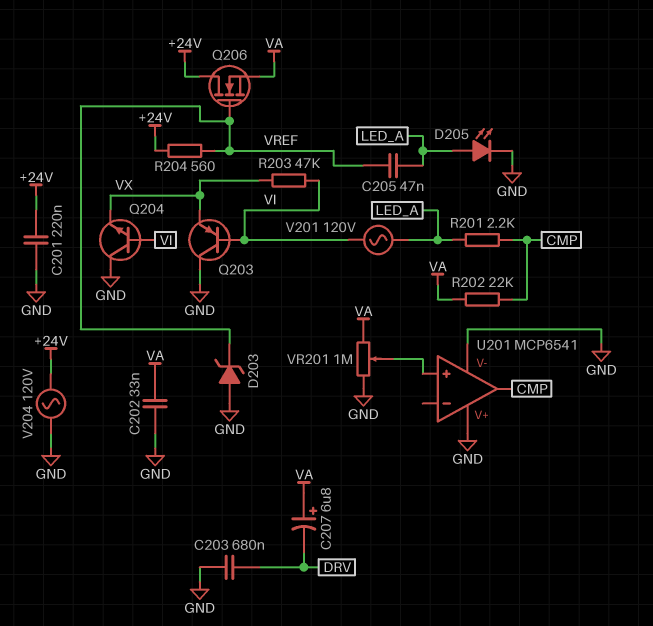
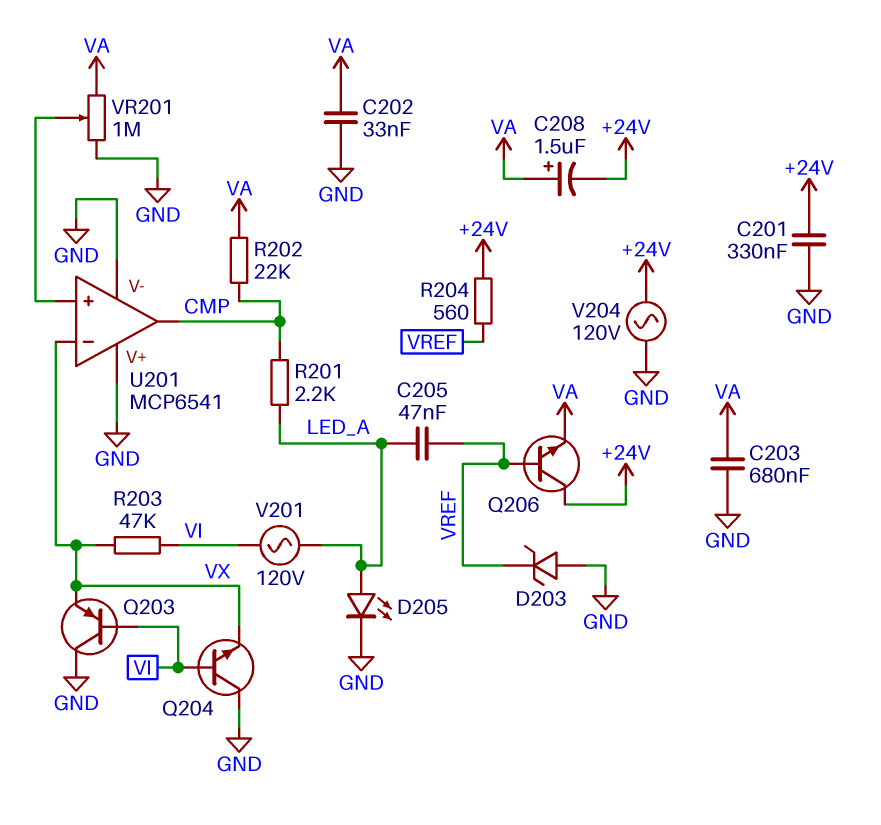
C201: 220nF (+24V, GND) -> 330nF (+24V, GND)
C203: 680nF (DRV, GND) -> 680nF (GND, VA)
C207: 6.8uF (plus VA, minus DRV) -> none
C208: none -> 1.5uF (plus VA, minus +24V)
Q206: NMOS (G VREF, D +24V, S VA) -> NPN (B VREF, C +24V, E VA)
U201 pin in-: none -> VX

